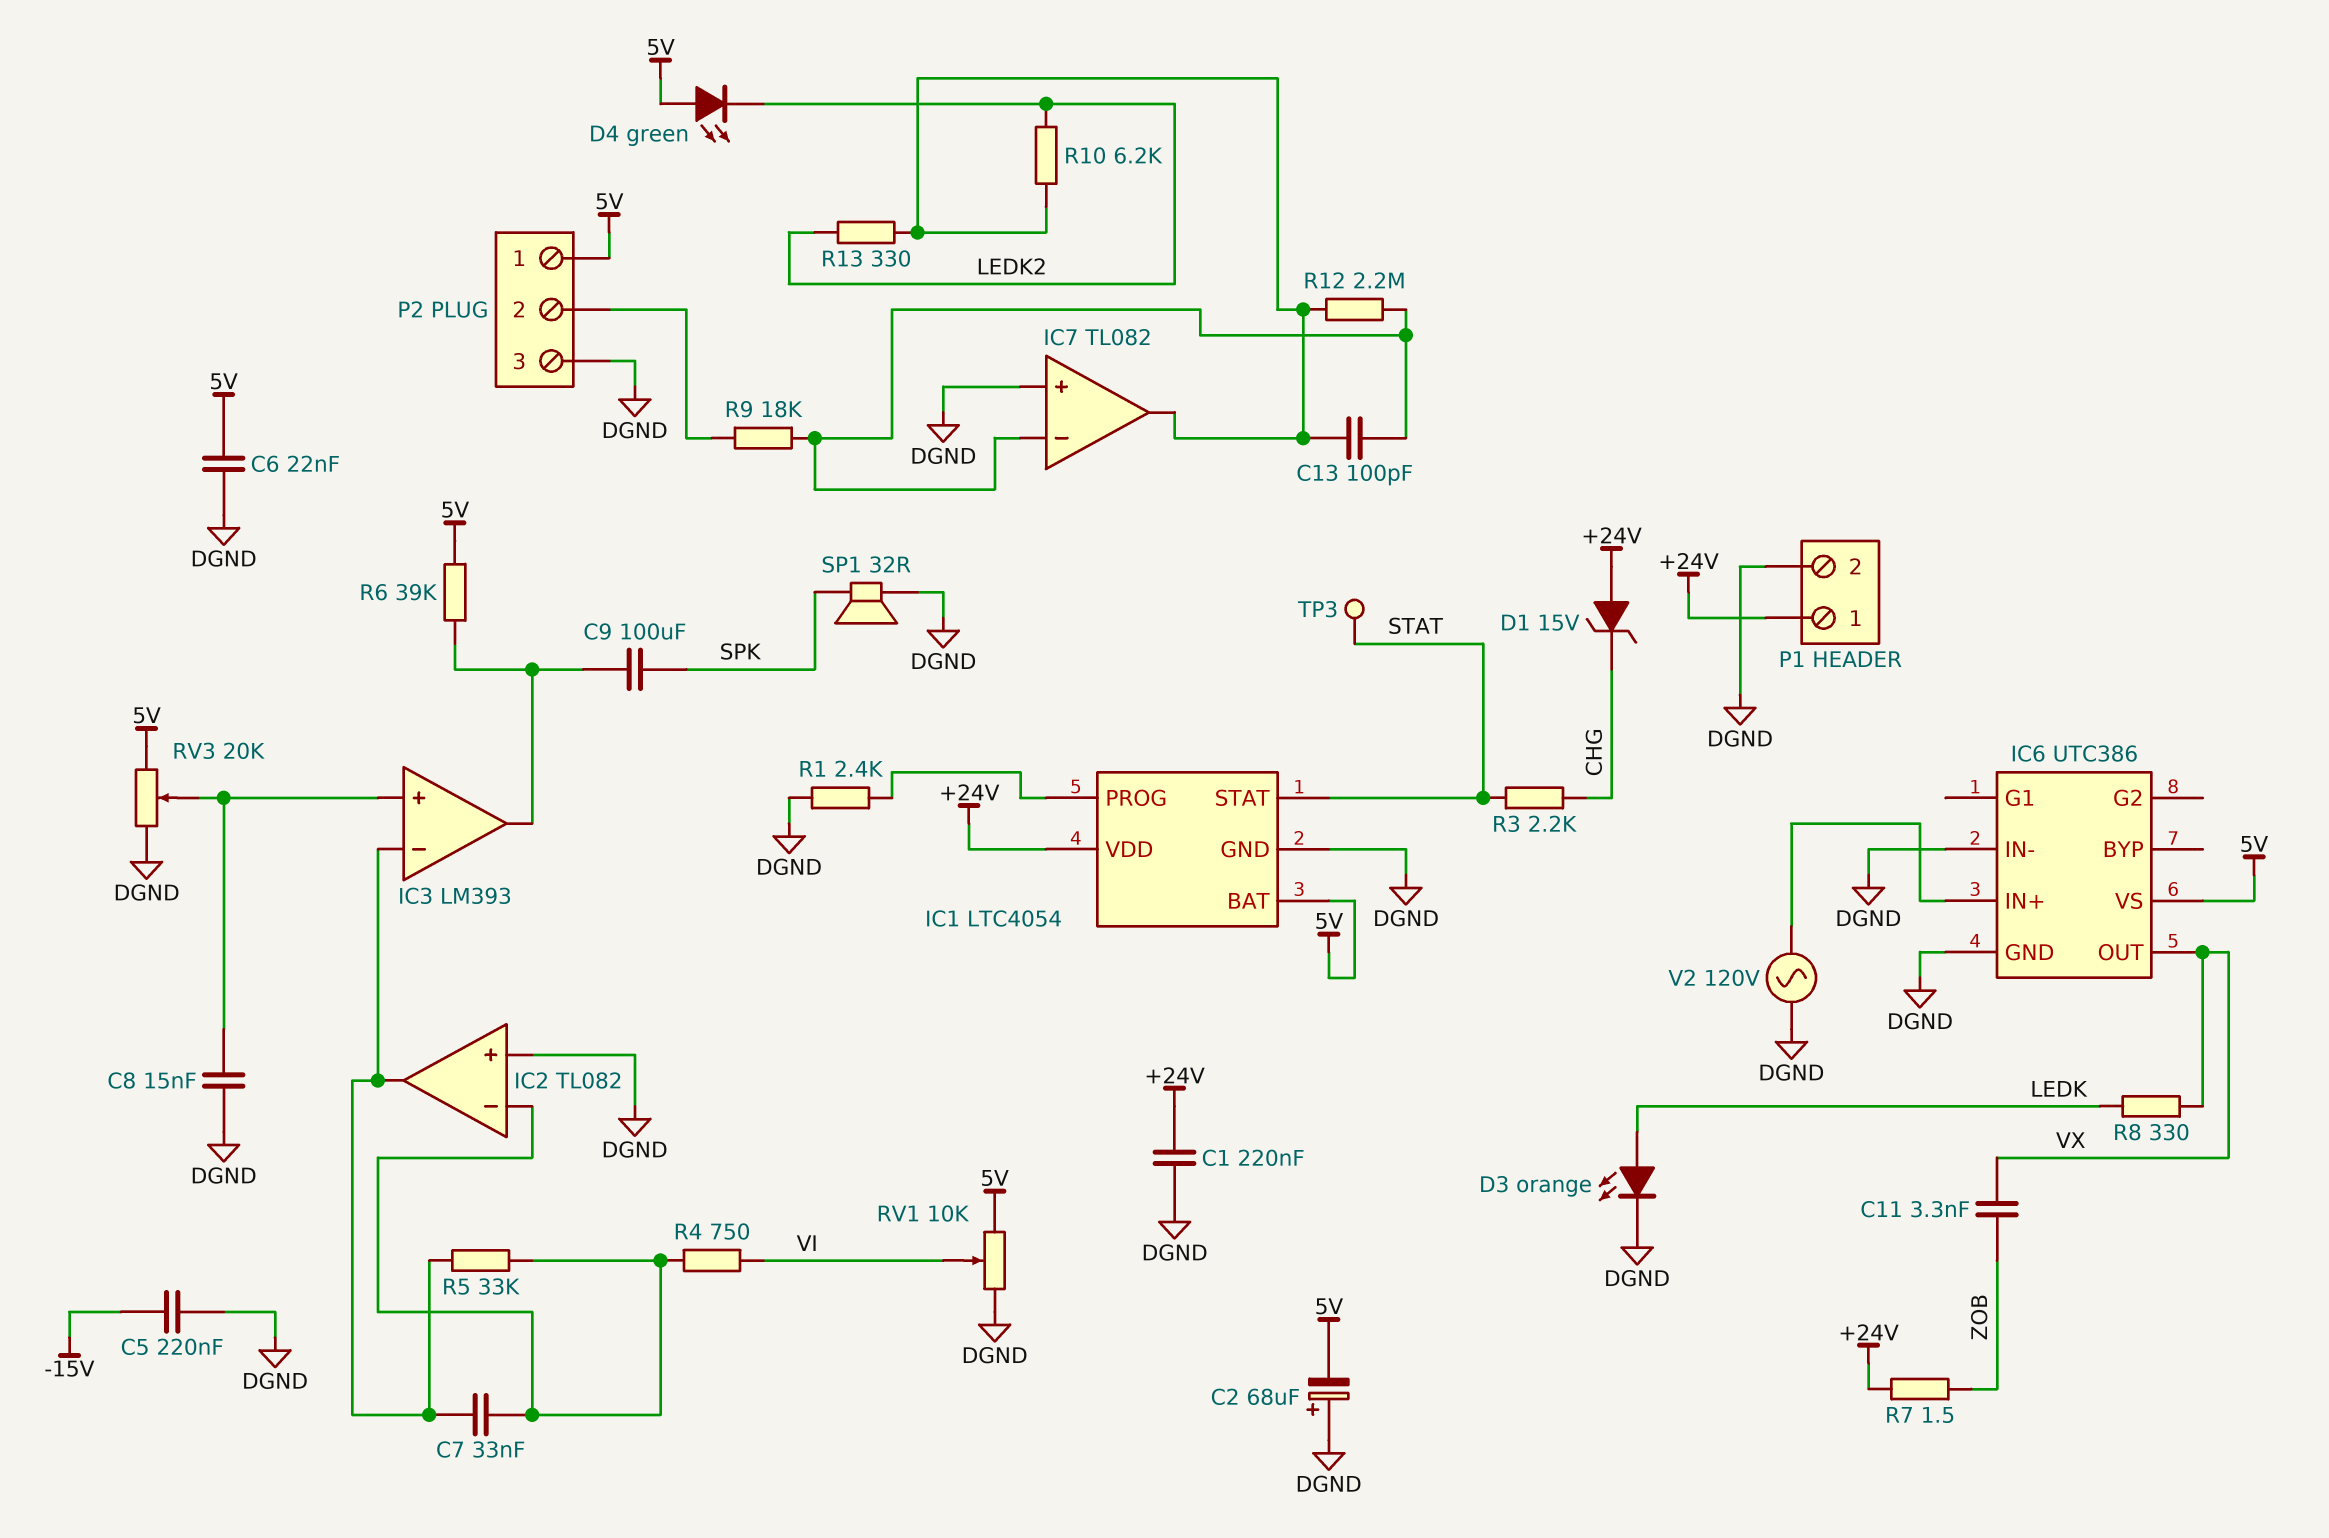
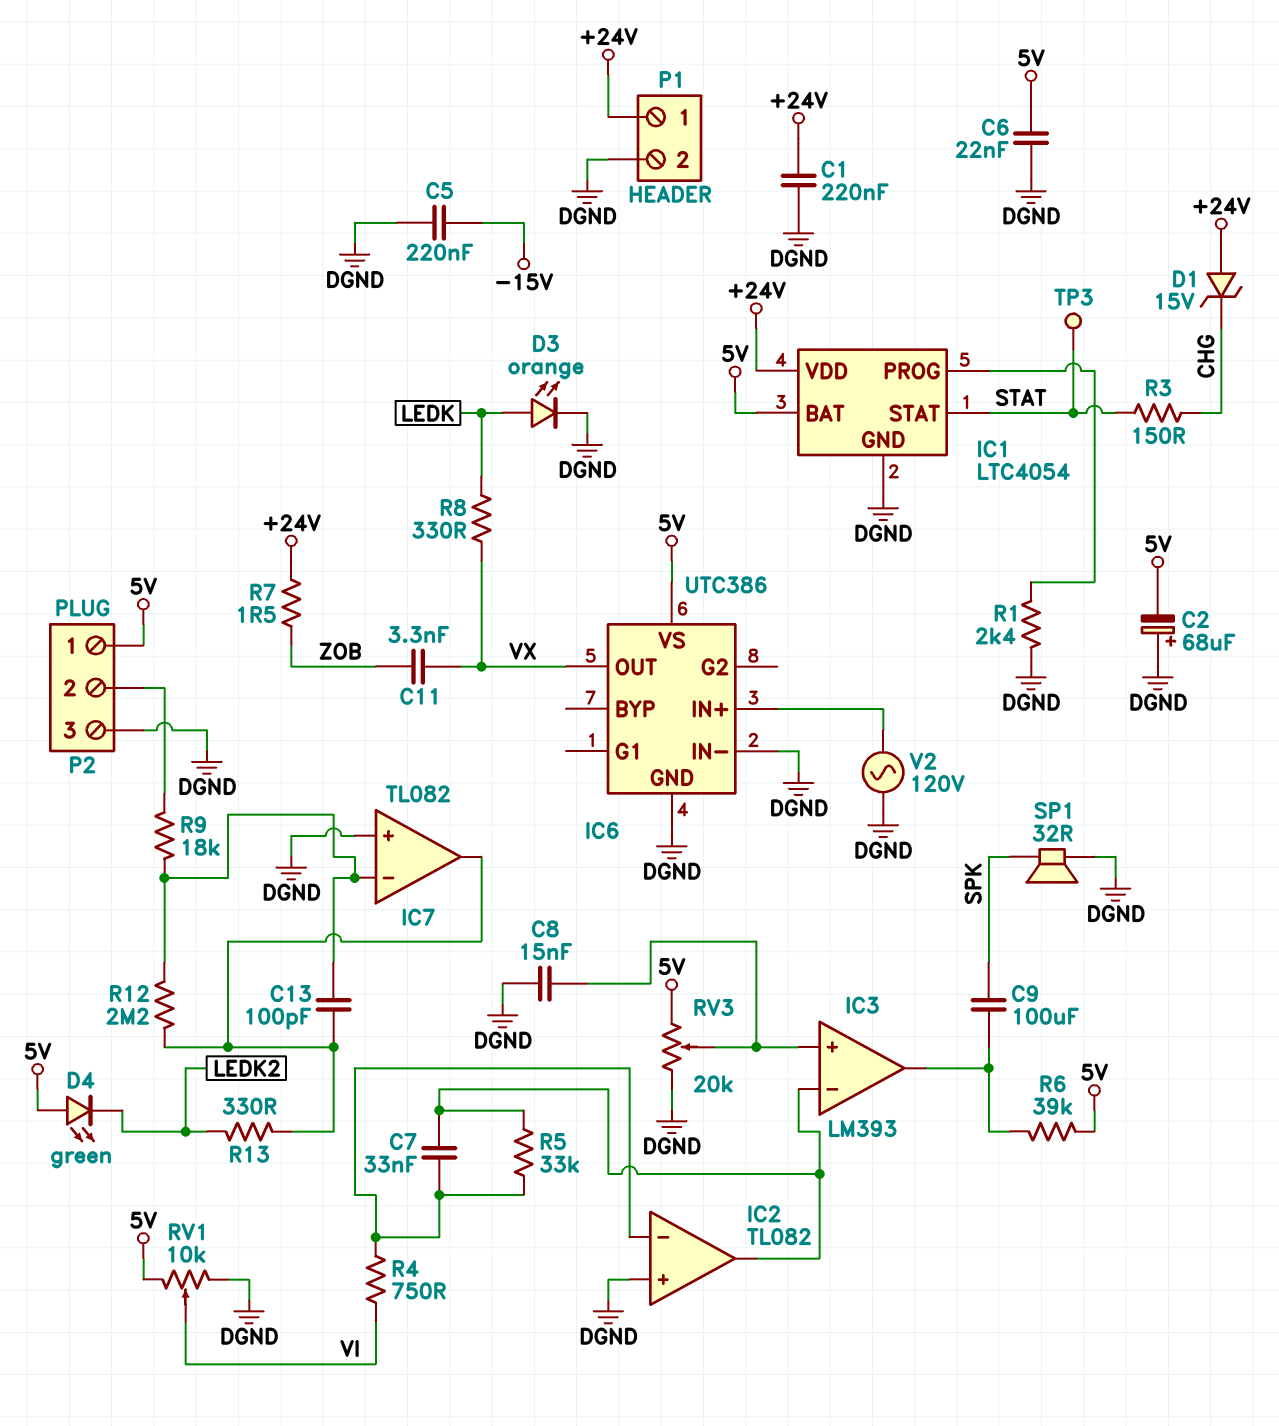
R3: 2.2k (CHG, STAT) -> 150 (CHG, STAT)
R10: 6.2k (IC7/out, LEDK2) -> none

